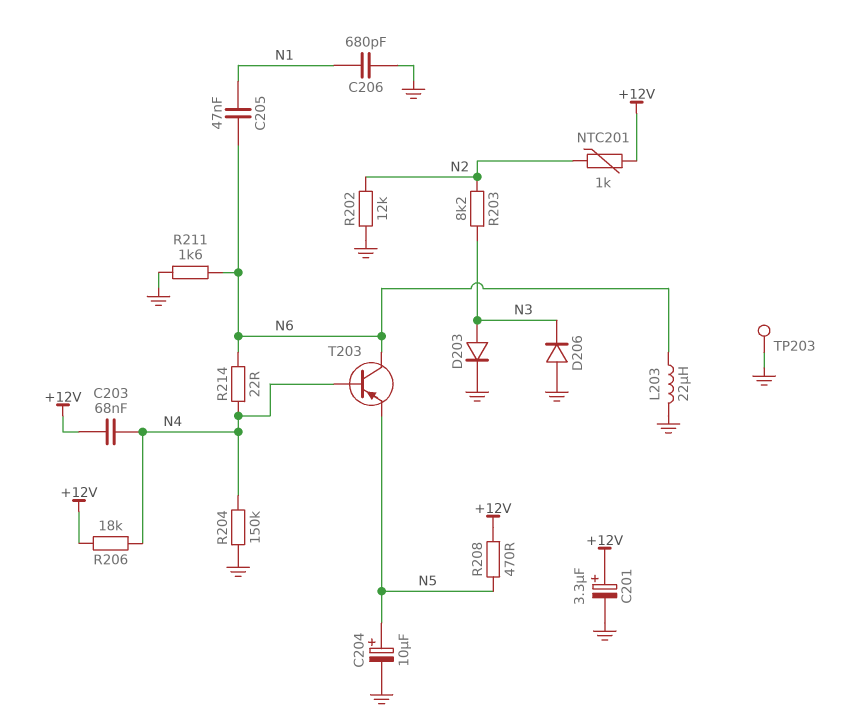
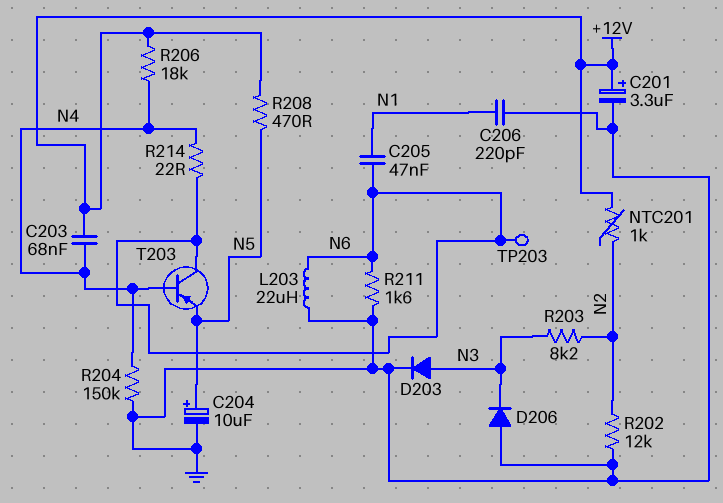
C206: 680pF (GND, N1) -> 220pF (GND, N1)
TP203: test point (GND) -> test point (N6)

